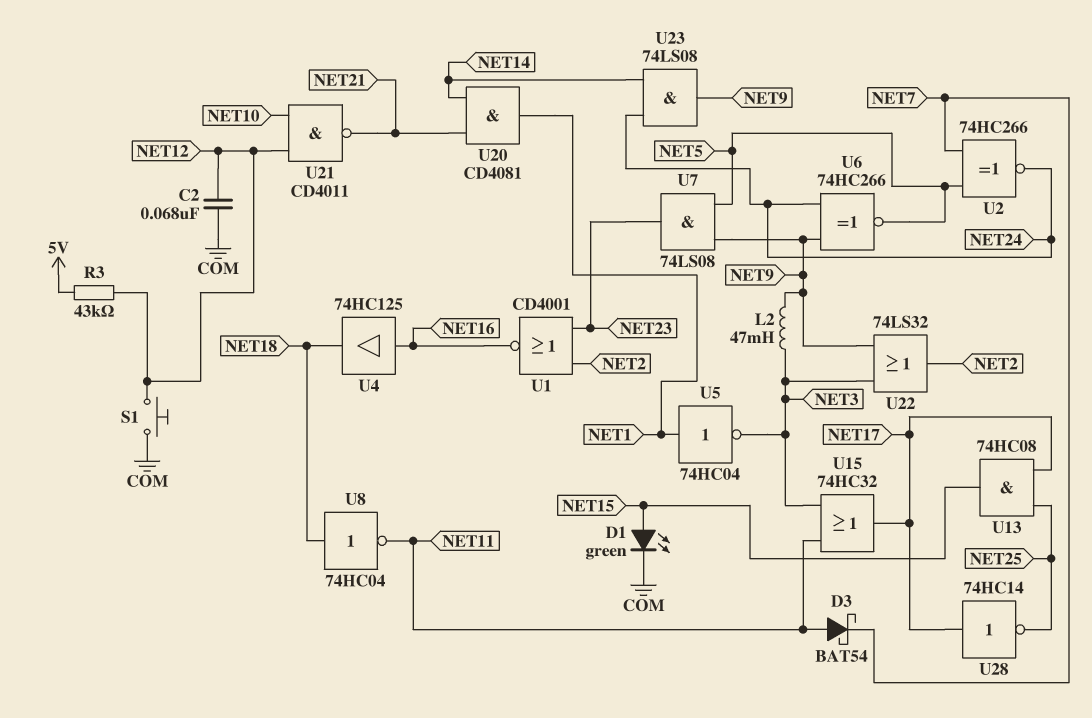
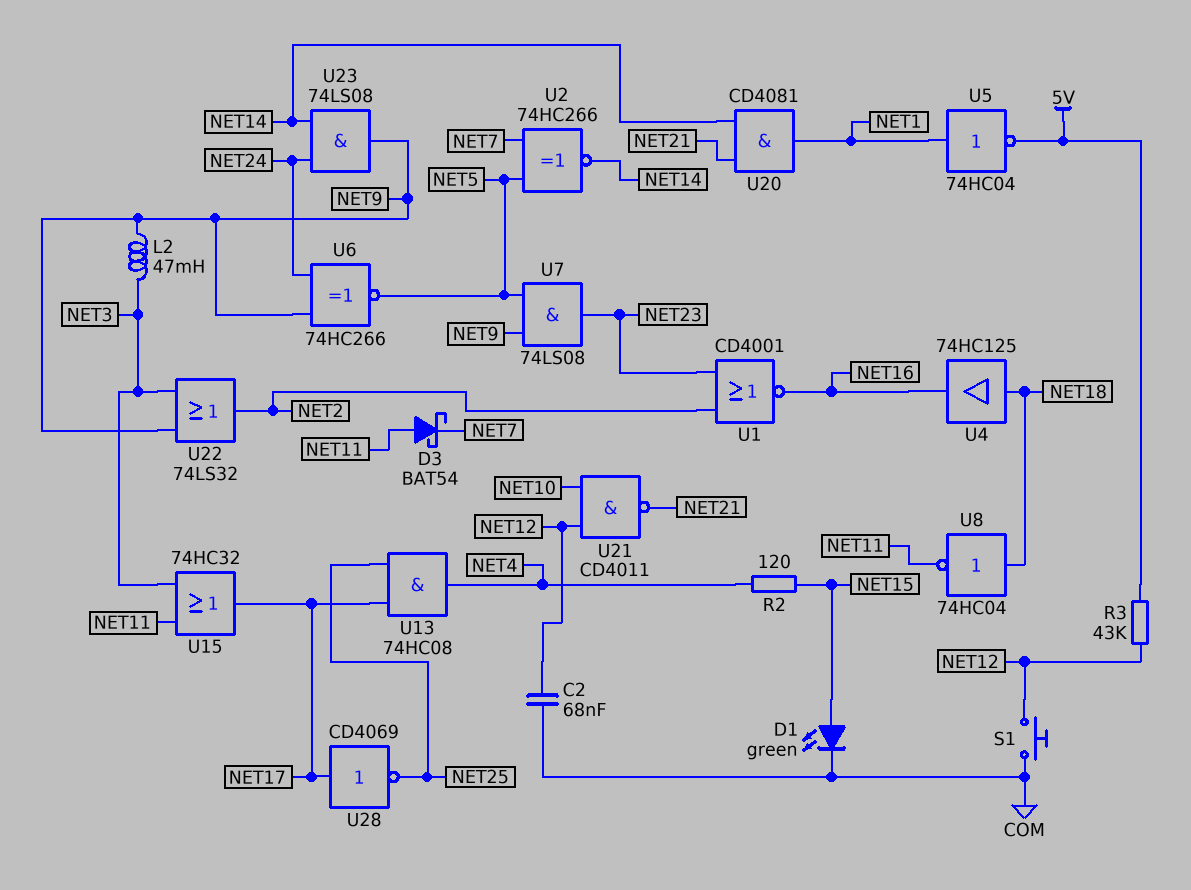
R2: none -> 120 (NET4, NET15)
U2: XNOR 74HC266 (in NET5, in NET7, out NET24) -> XNOR 74HC266 (in NET5, in NET7, out NET14)
U4: buffer 74HC125 (in NET16, out NET18) -> buffer 74HC125 (in NET18, out NET16)
U5: NOT 74HC04 (in NET1, out NET3) -> NOT 74HC04 (in NET1, out 5V)
U13: AND 74HC08 (in NET17, in NET25, out NET15) -> AND 74HC08 (in NET17, in NET25, out NET4)
U28: NOT 74HC14 (in NET17, out NET25) -> NOT CD4069 (in NET17, out NET25)

